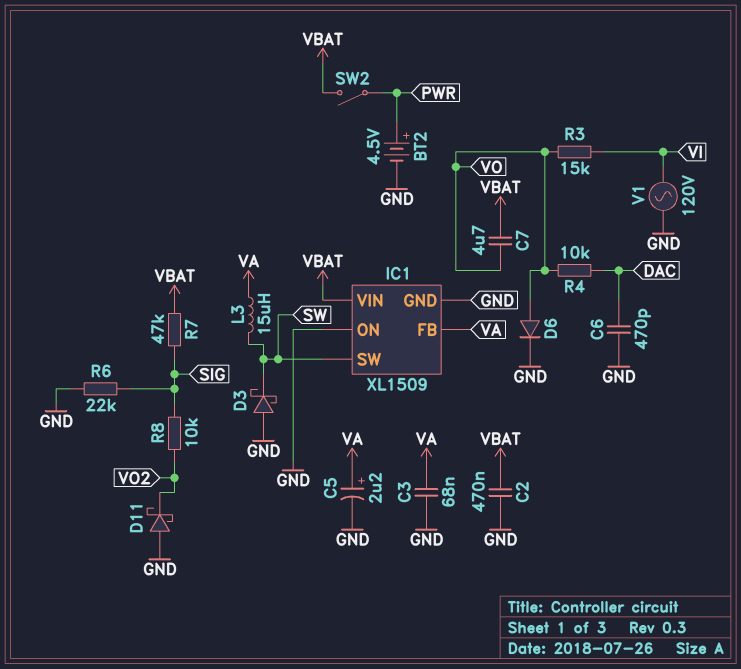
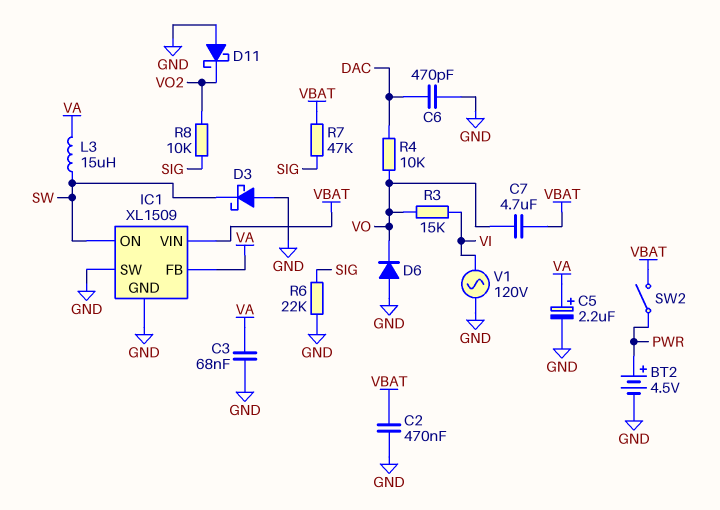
D6: diode (A VO, K GND) -> diode (A GND, K VO)
IC1 pin ON: GND -> SW
IC1 pin SW: SW -> GND

